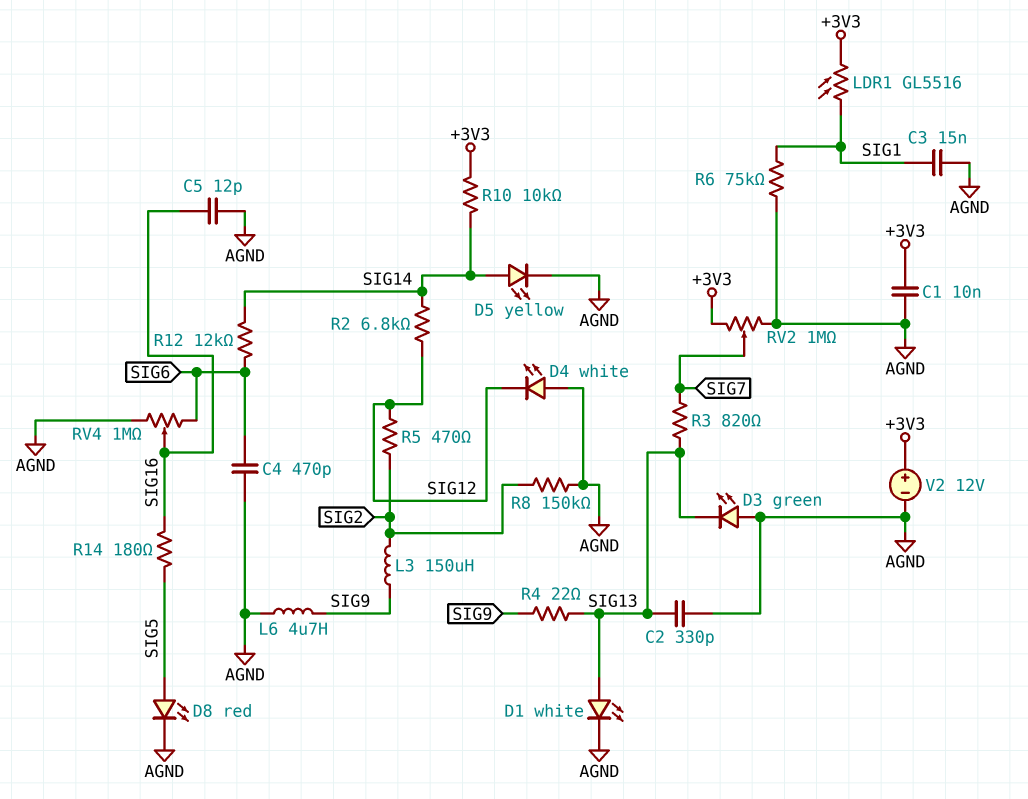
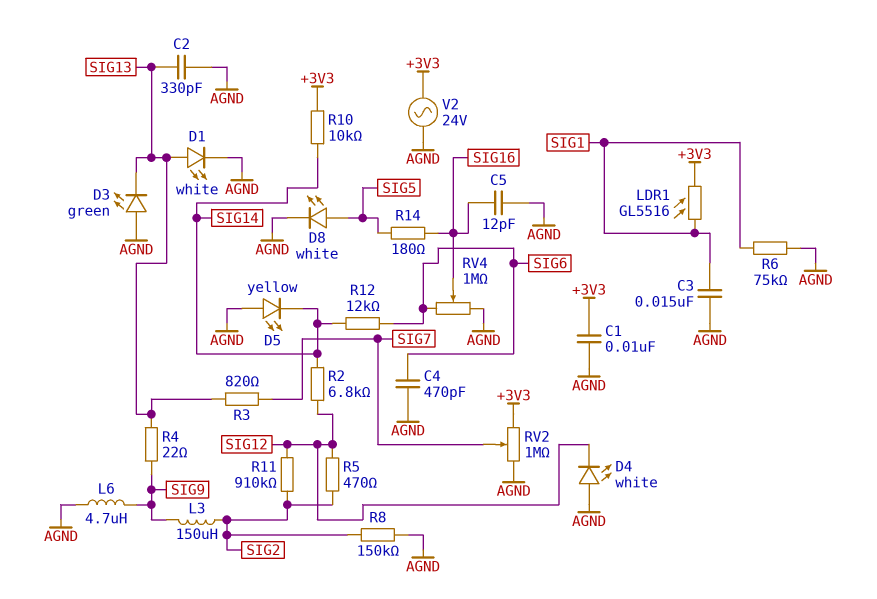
D5: LED yellow (A SIG14, K AGND) -> LED yellow (A AGND, K SIG14)
D8: LED red (A SIG5, K AGND) -> LED white (A SIG5, K AGND)
R11: none -> 910k (SIG2, SIG12)
V2: 12V (plus +3V3, minus AGND) -> AC 24V (+3V3, AGND)

